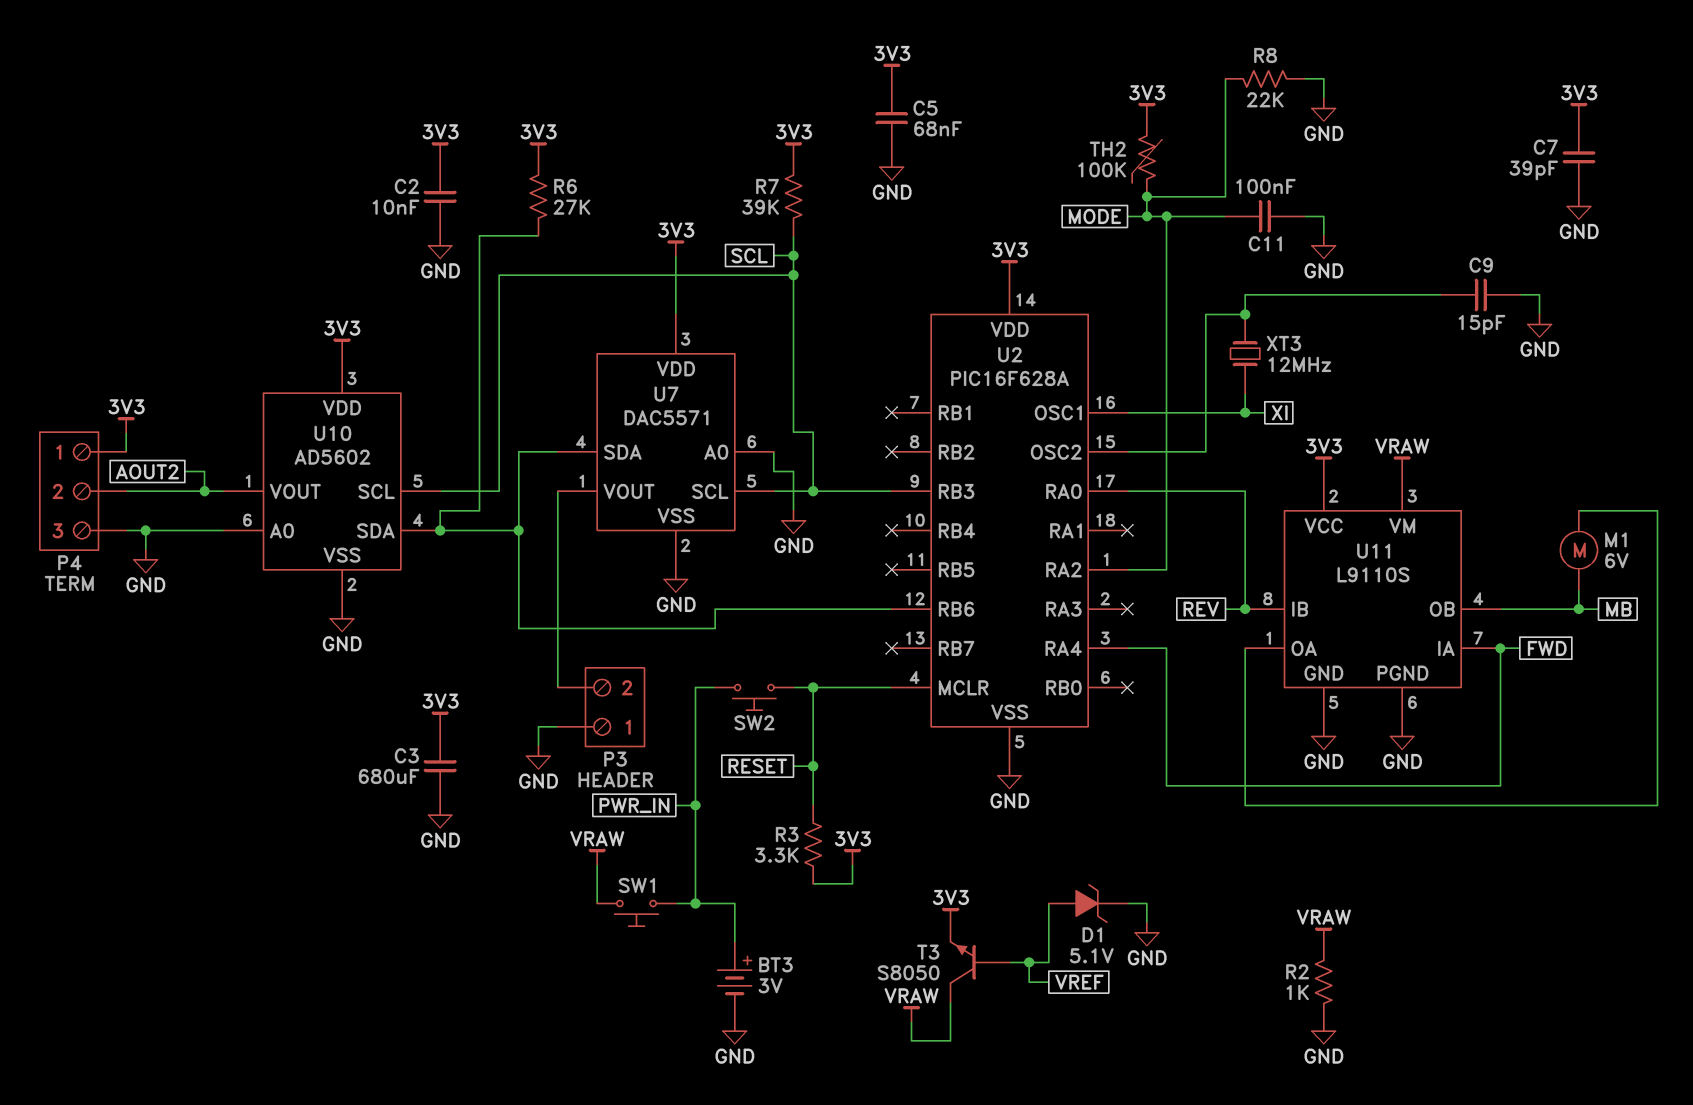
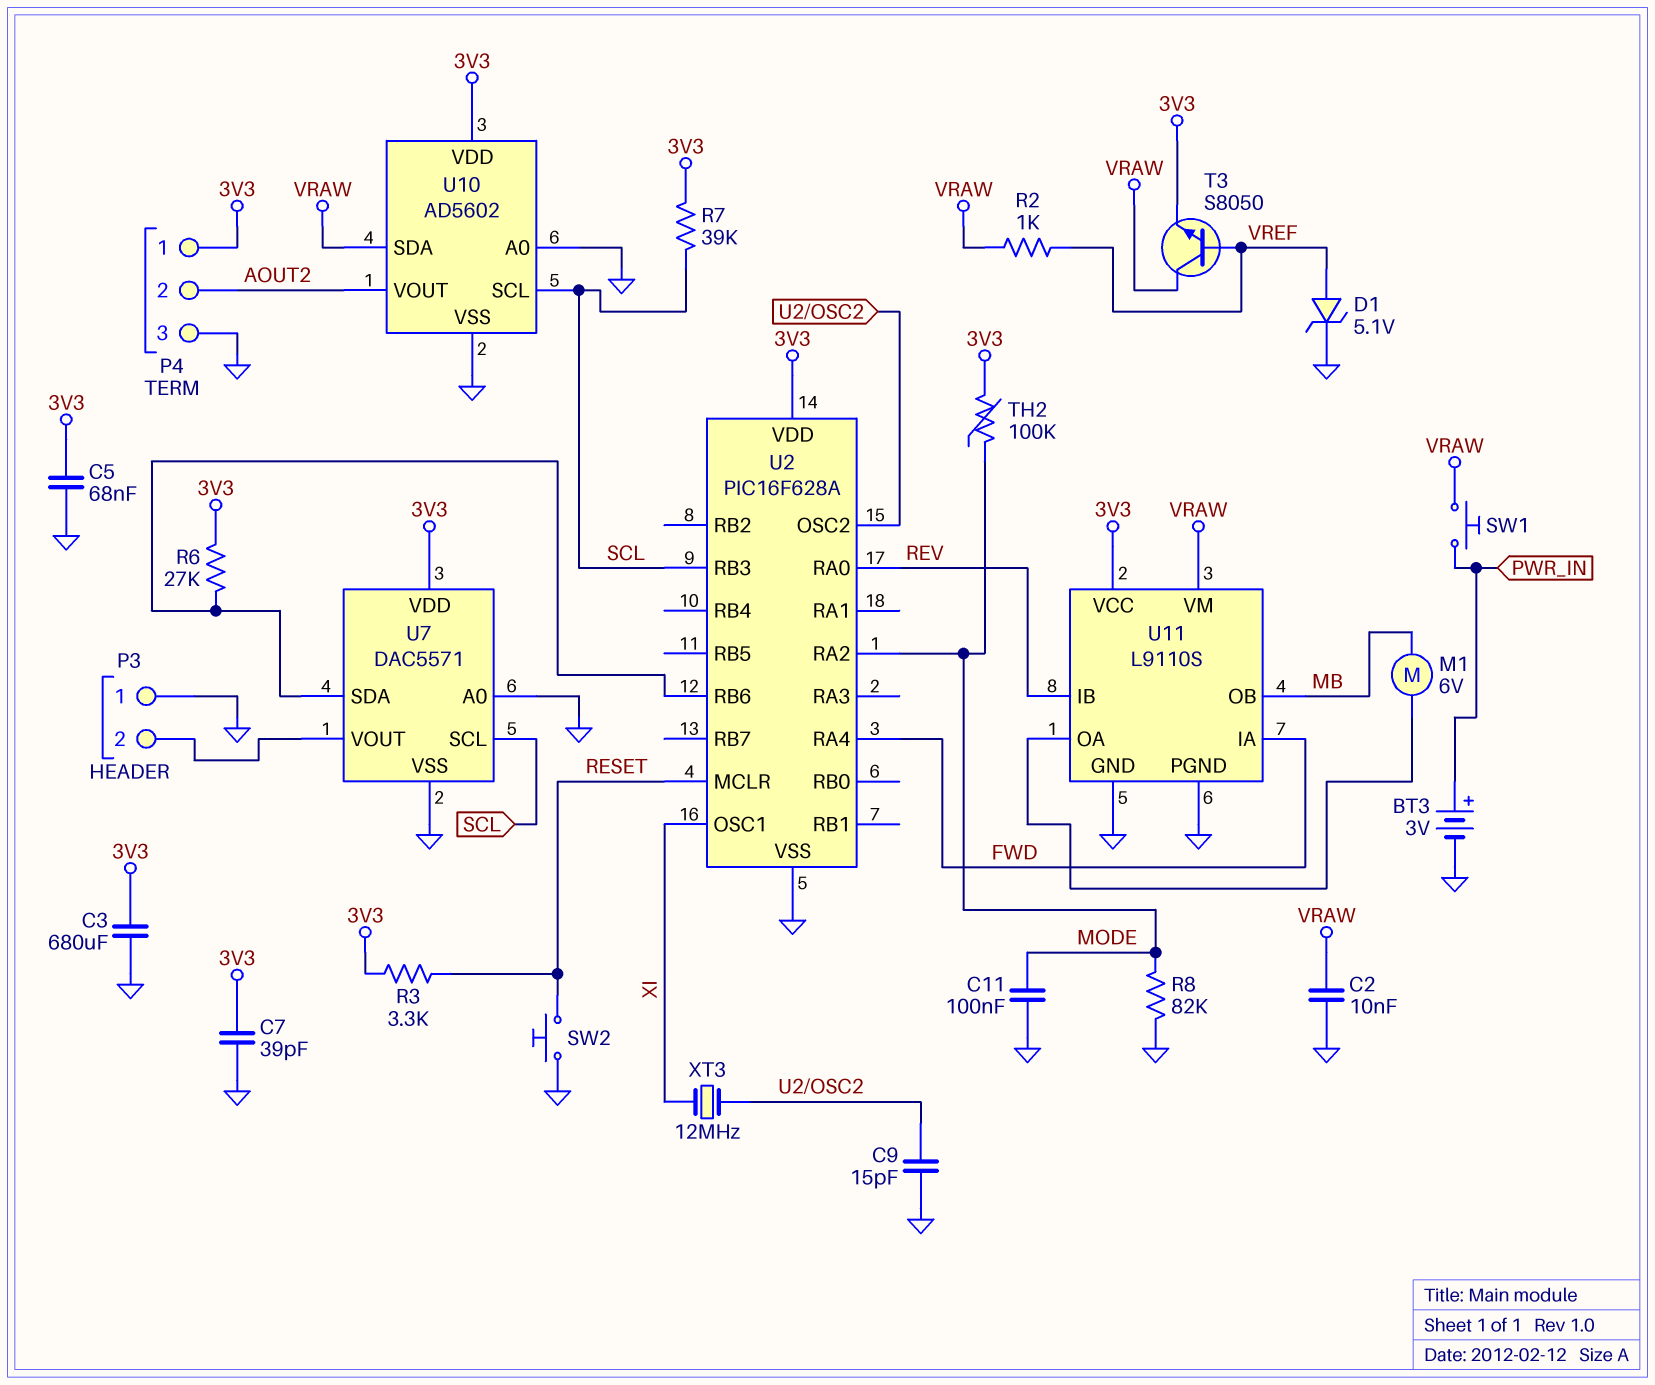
C2: 10nF (3V3, GND) -> 10nF (GND, VRAW)
R2: 1k (GND, VRAW) -> 1k (VRAW, VREF)
R8: 22k (GND, MODE) -> 82k (GND, MODE)
SW2: button (PWR_IN, RESET) -> button (GND, RESET)
U10 pin SDA: U2/RB6 -> VRAW

